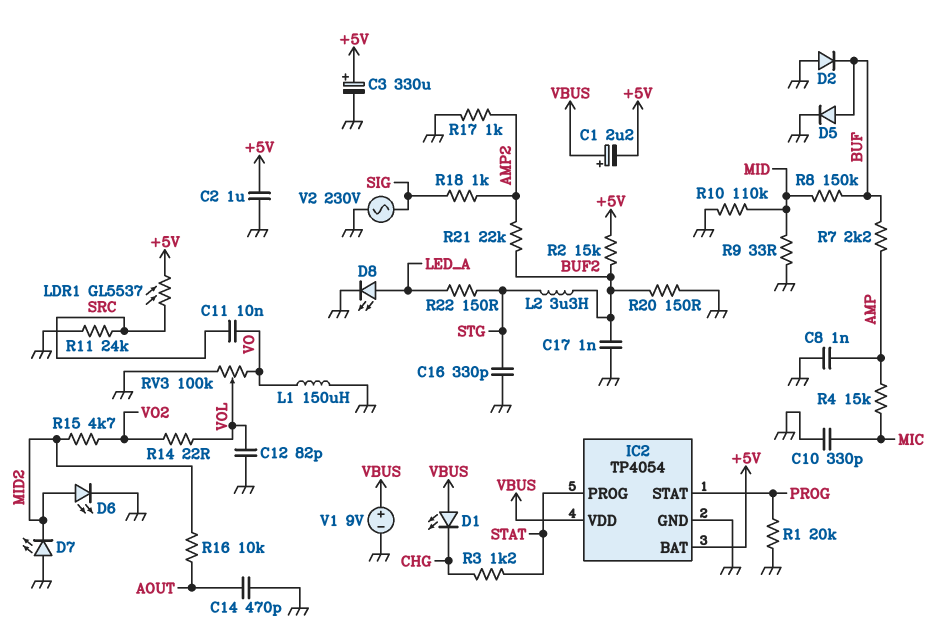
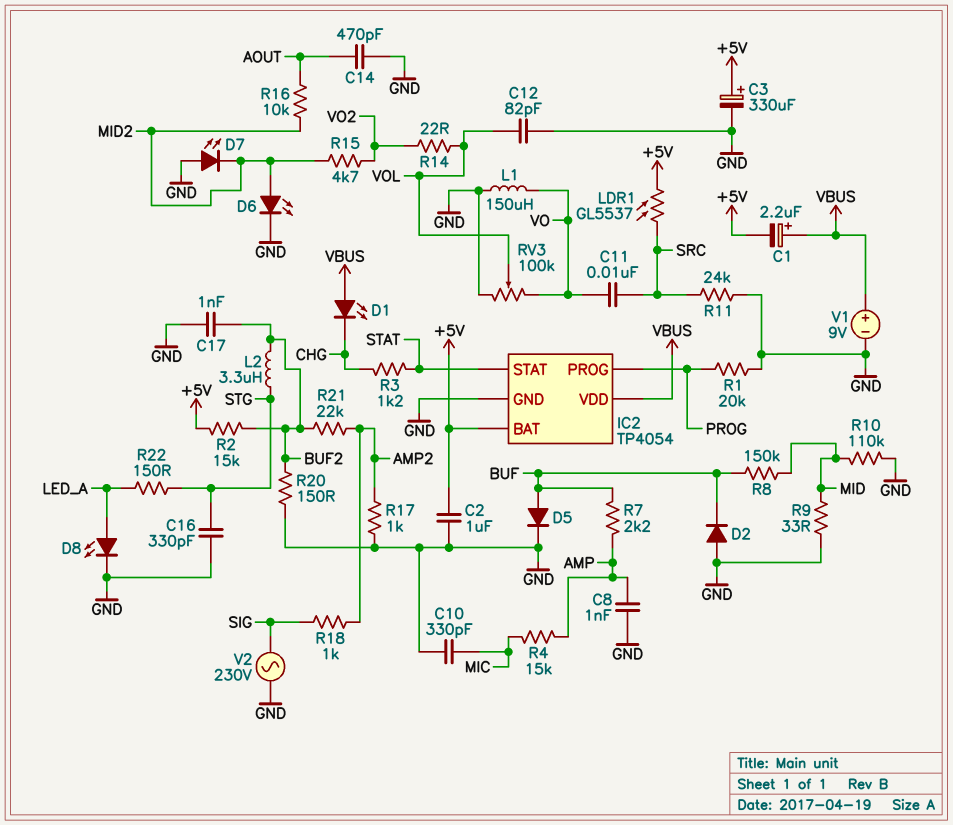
IC2 pin PROG: STAT -> PROG
IC2 pin STAT: PROG -> STAT

